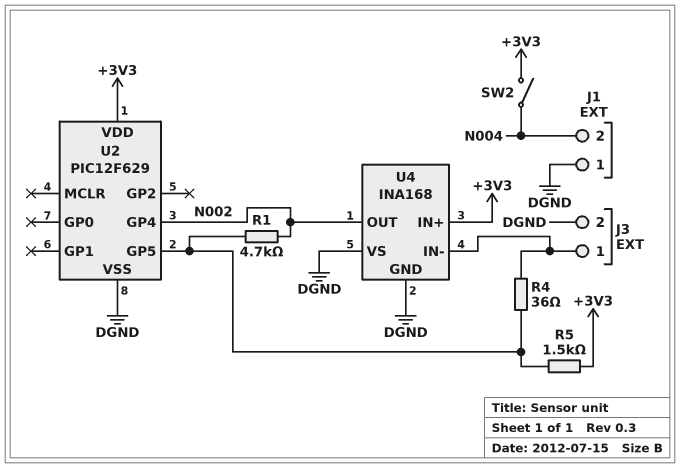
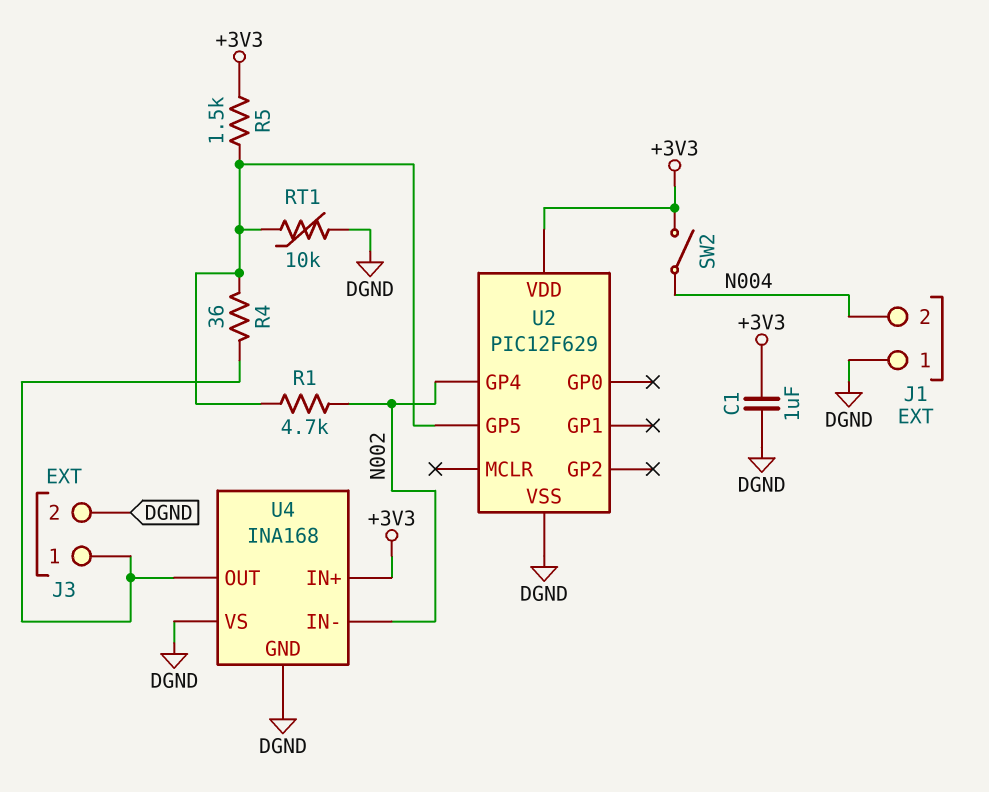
C1: none -> 1uF (+3V3, DGND)
RT1: none -> 10k (DGND, U2/GP5)
U4 pin IN-: J3/1 -> N002
U4 pin OUT: N002 -> J3/1

